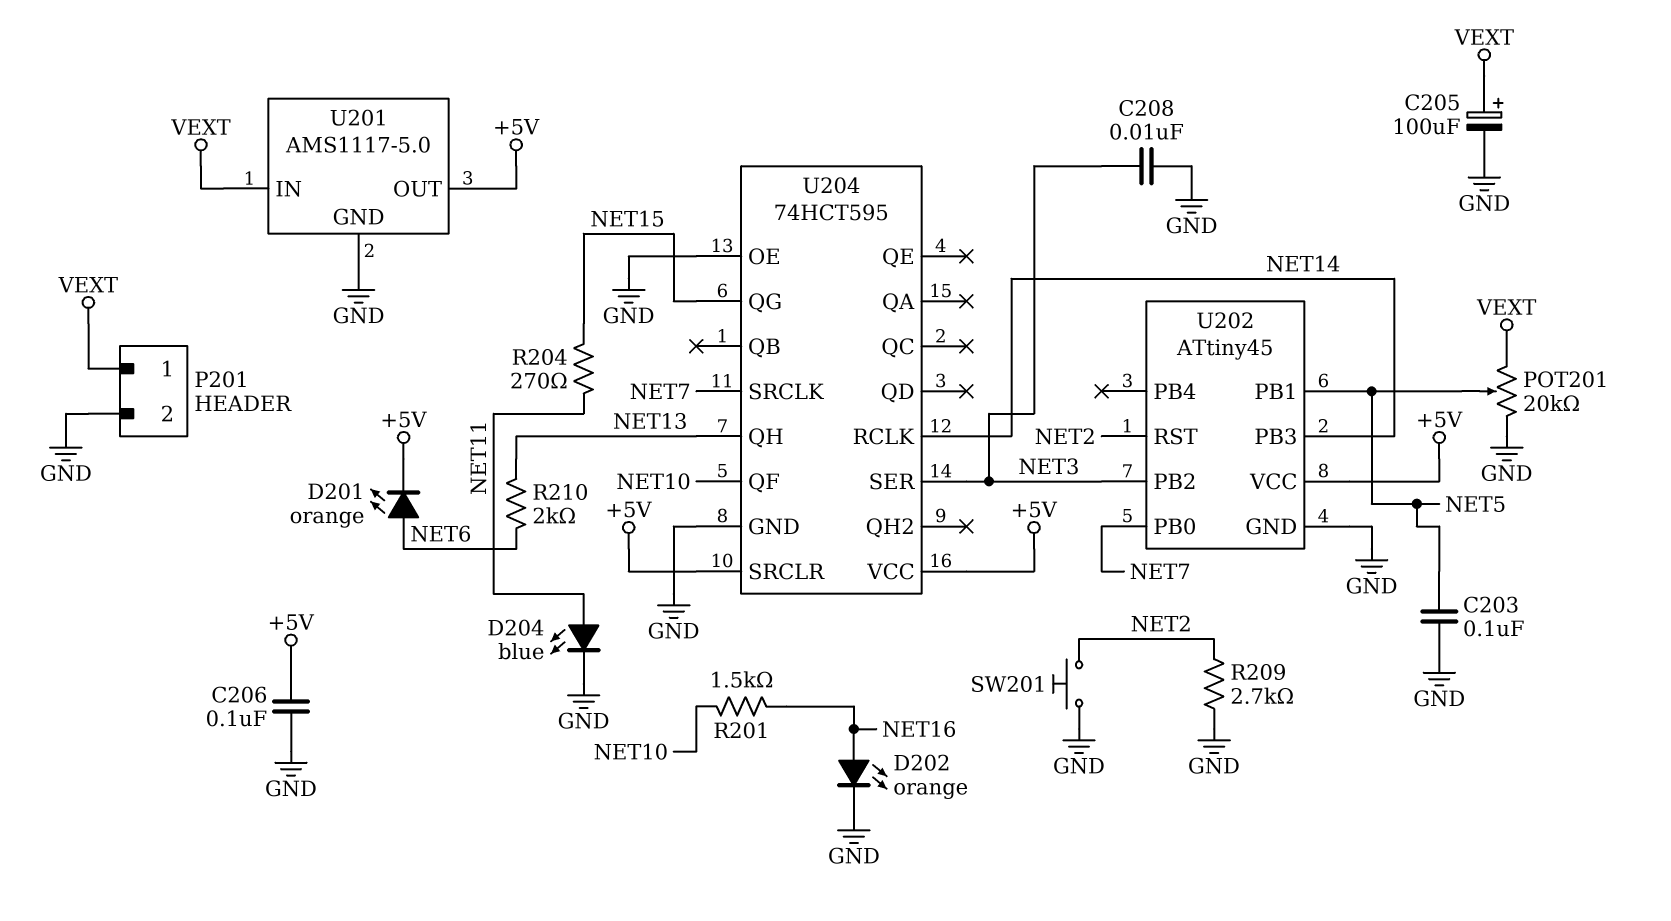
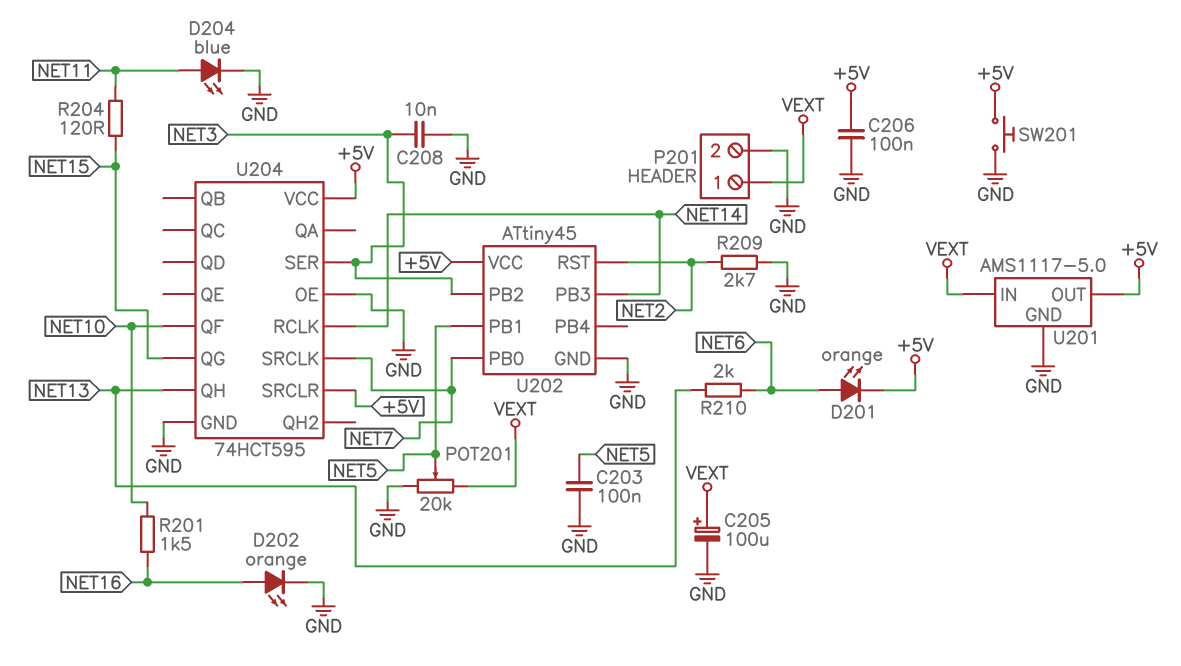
R204: 270 (NET11, NET15) -> 120 (NET11, NET15)
SW201: button (GND, NET2) -> button (+5V, GND)

